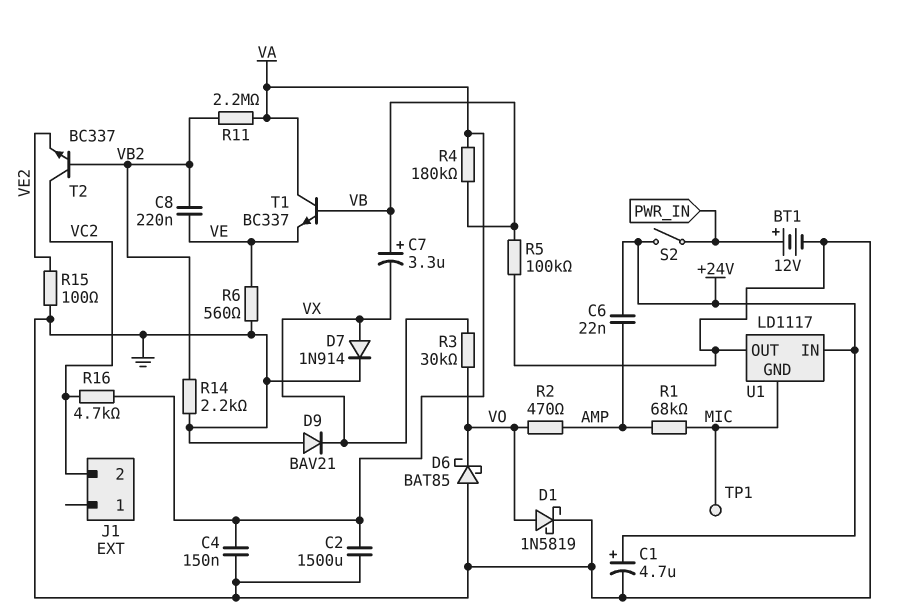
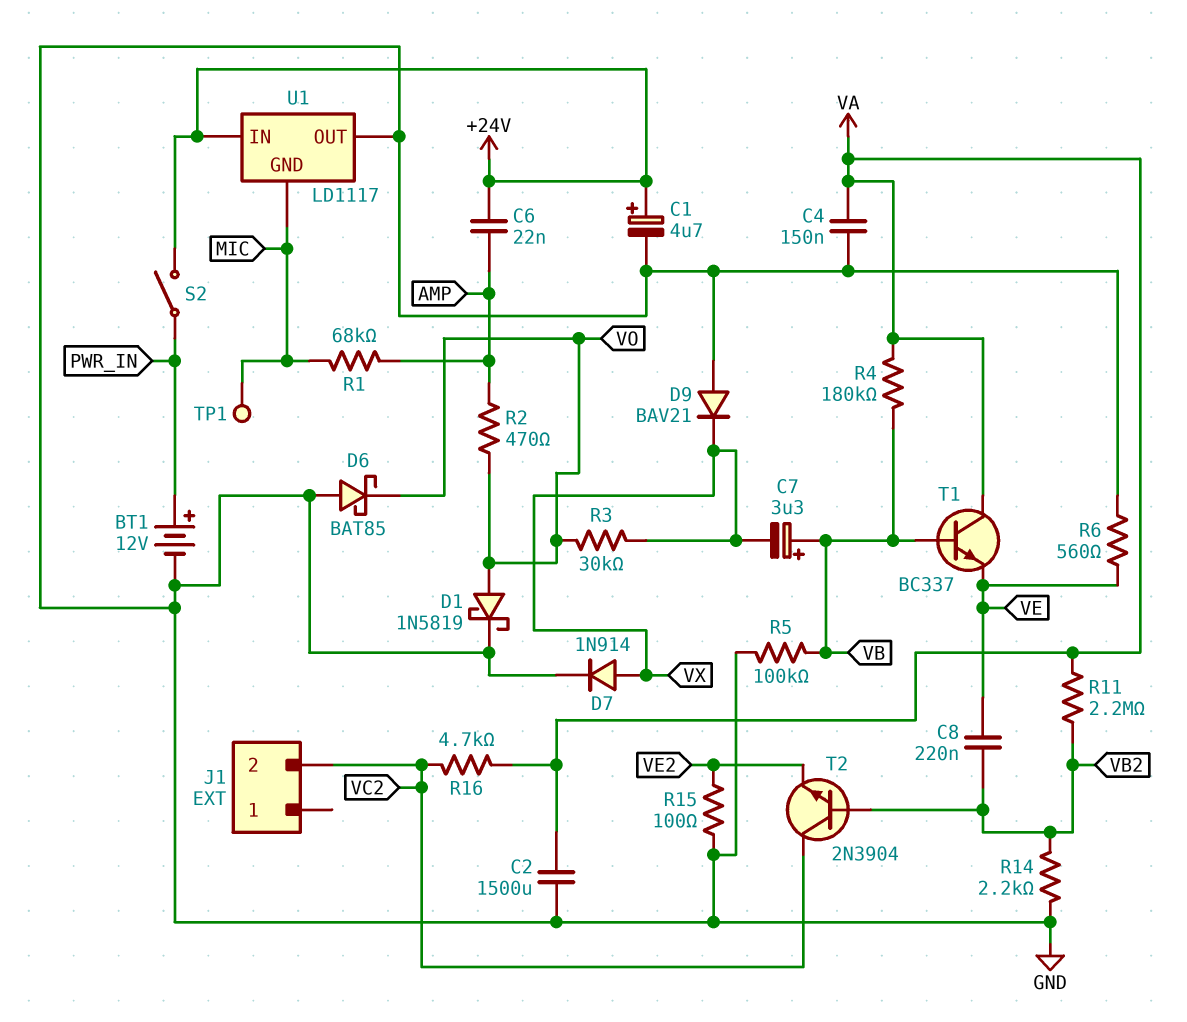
T2: NPN BC337 (B VB2, C VC2, E VE2) -> NPN 2N3904 (B VB2, C VC2, E VE2)

